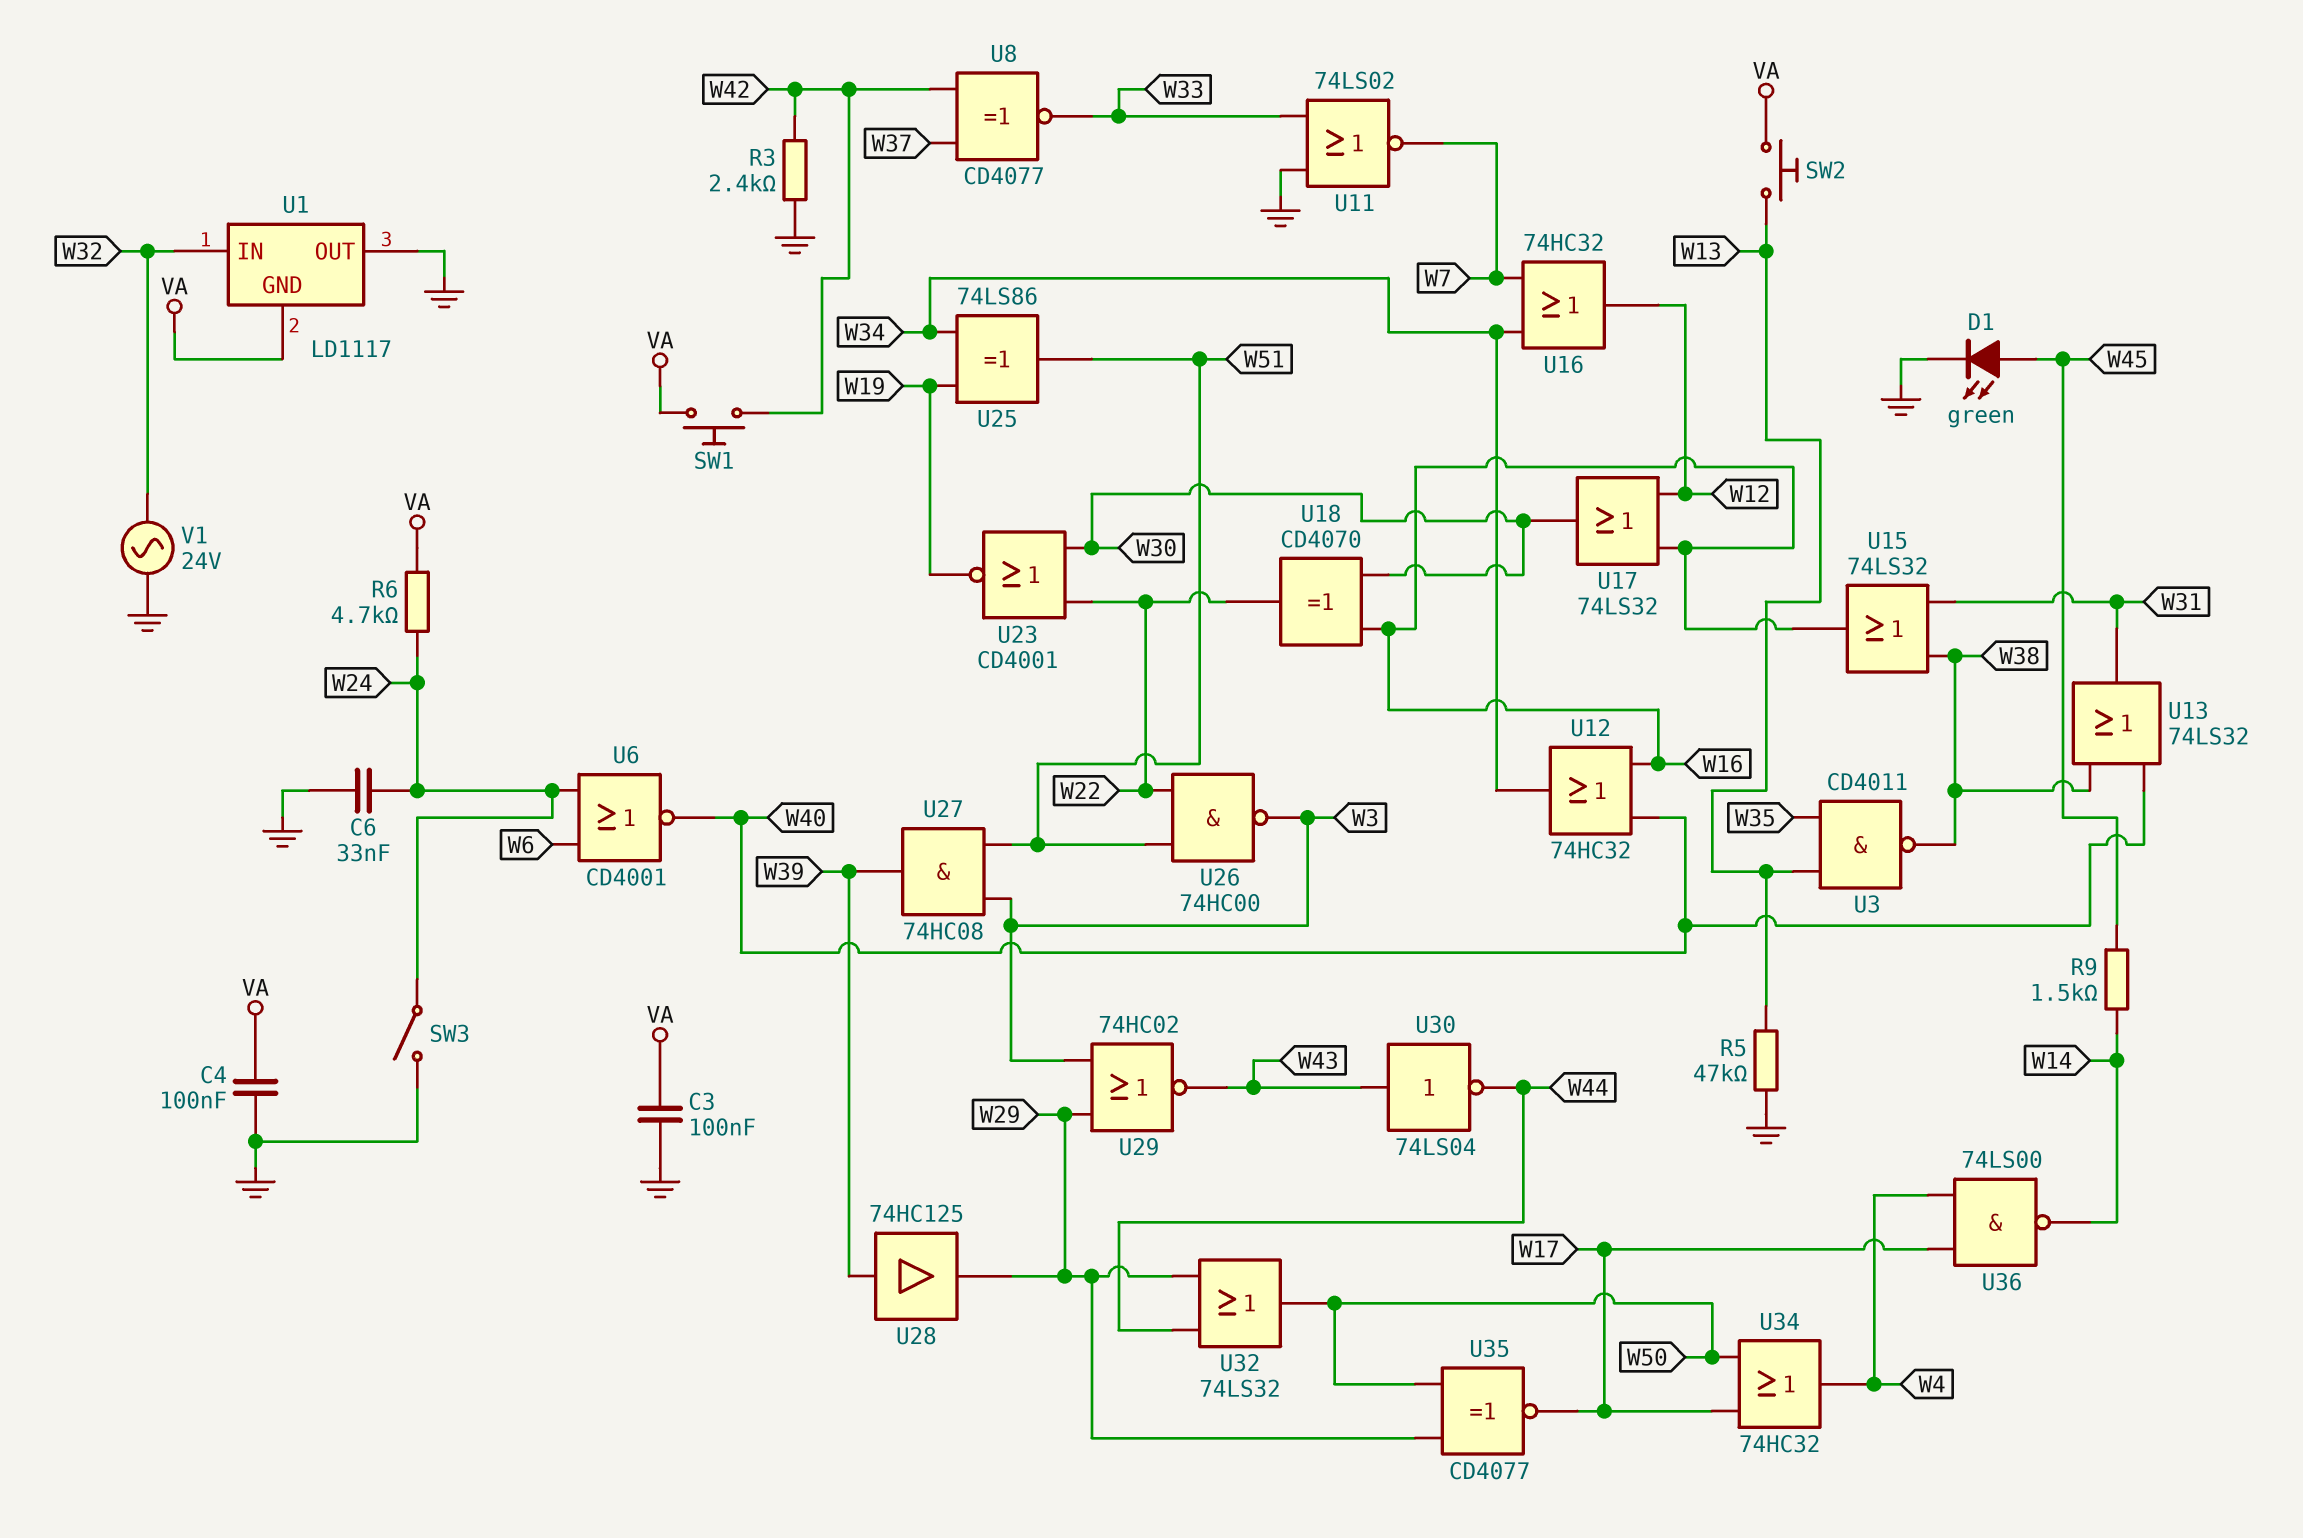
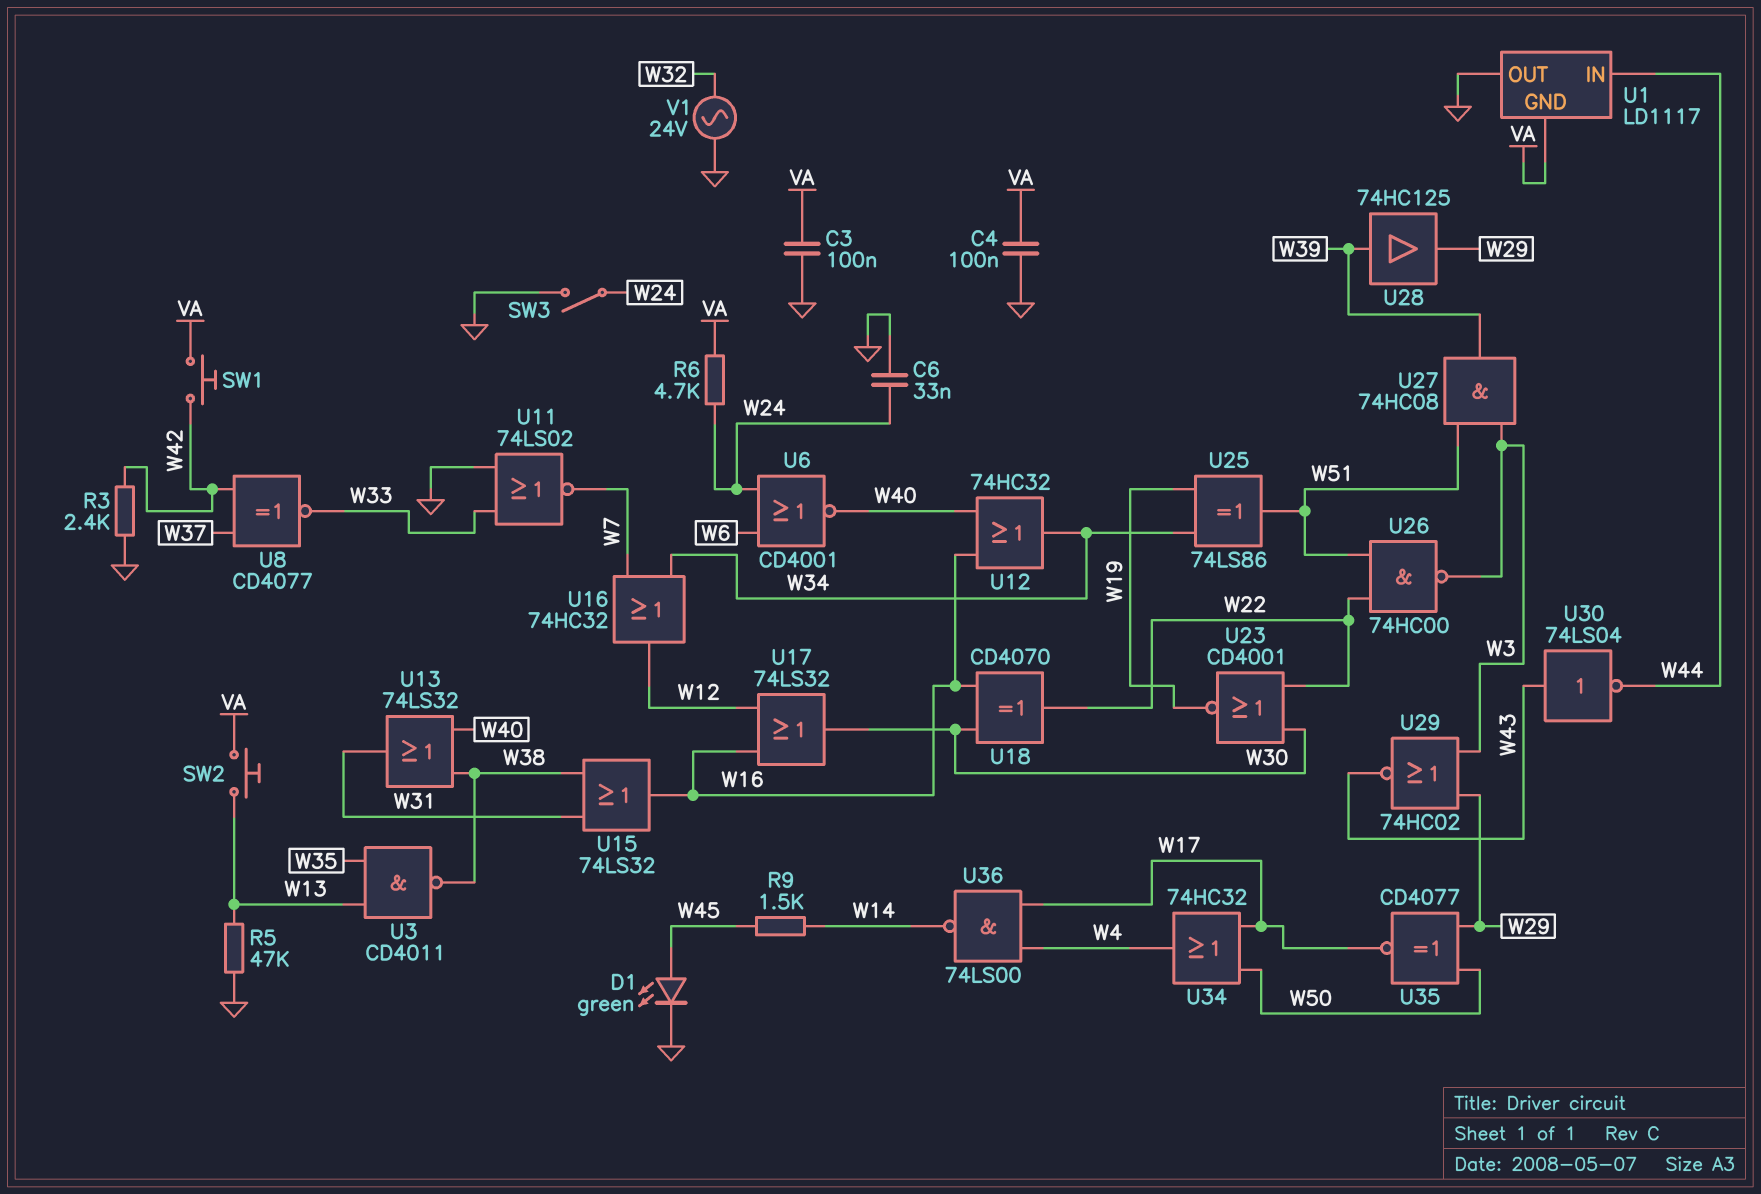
U1 pin IN: W32 -> W44
U32: OR 74LS32 (in W29, in W44, out W50) -> none

